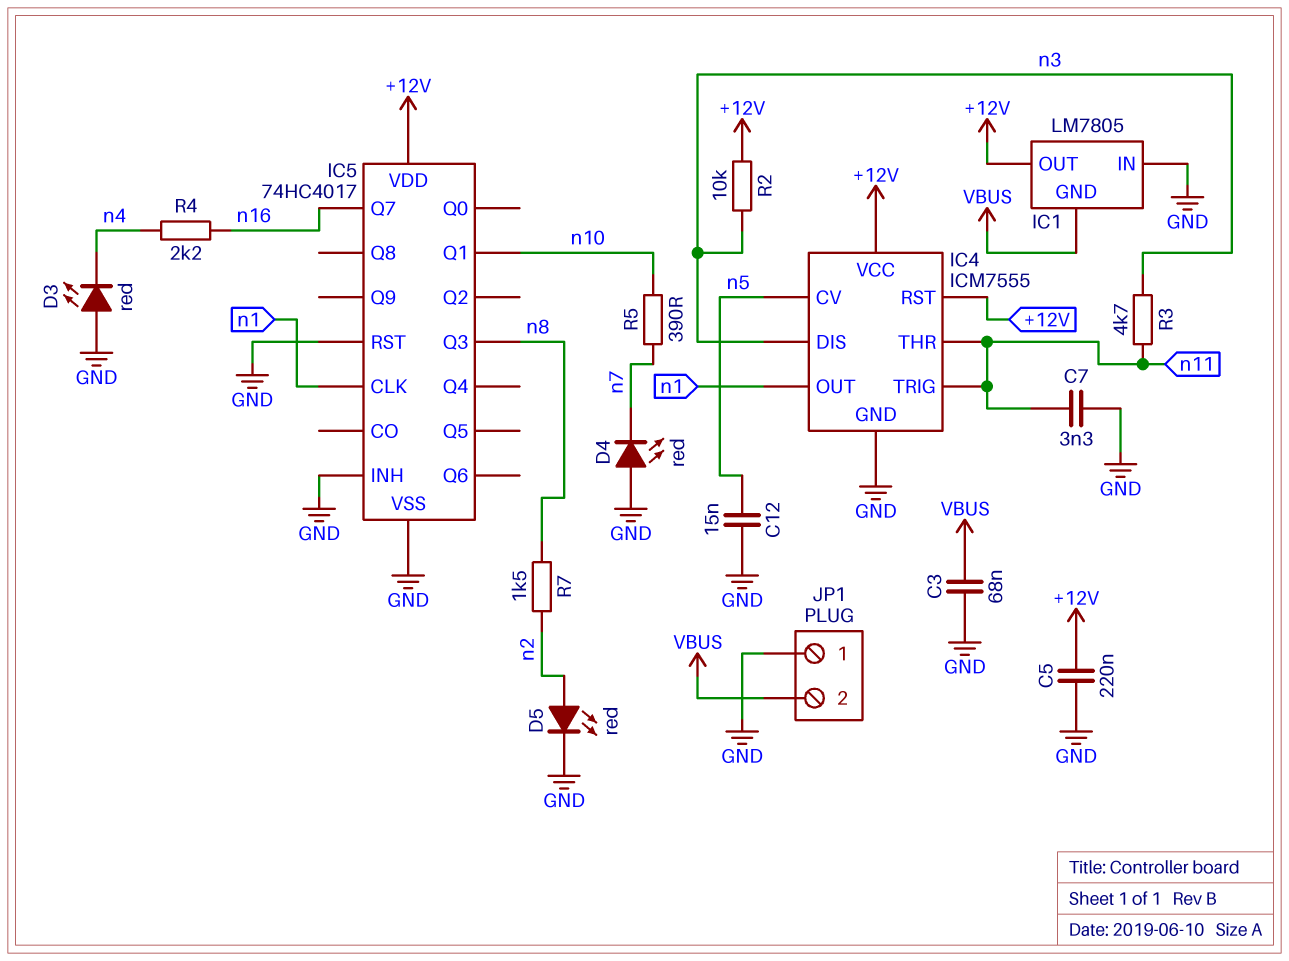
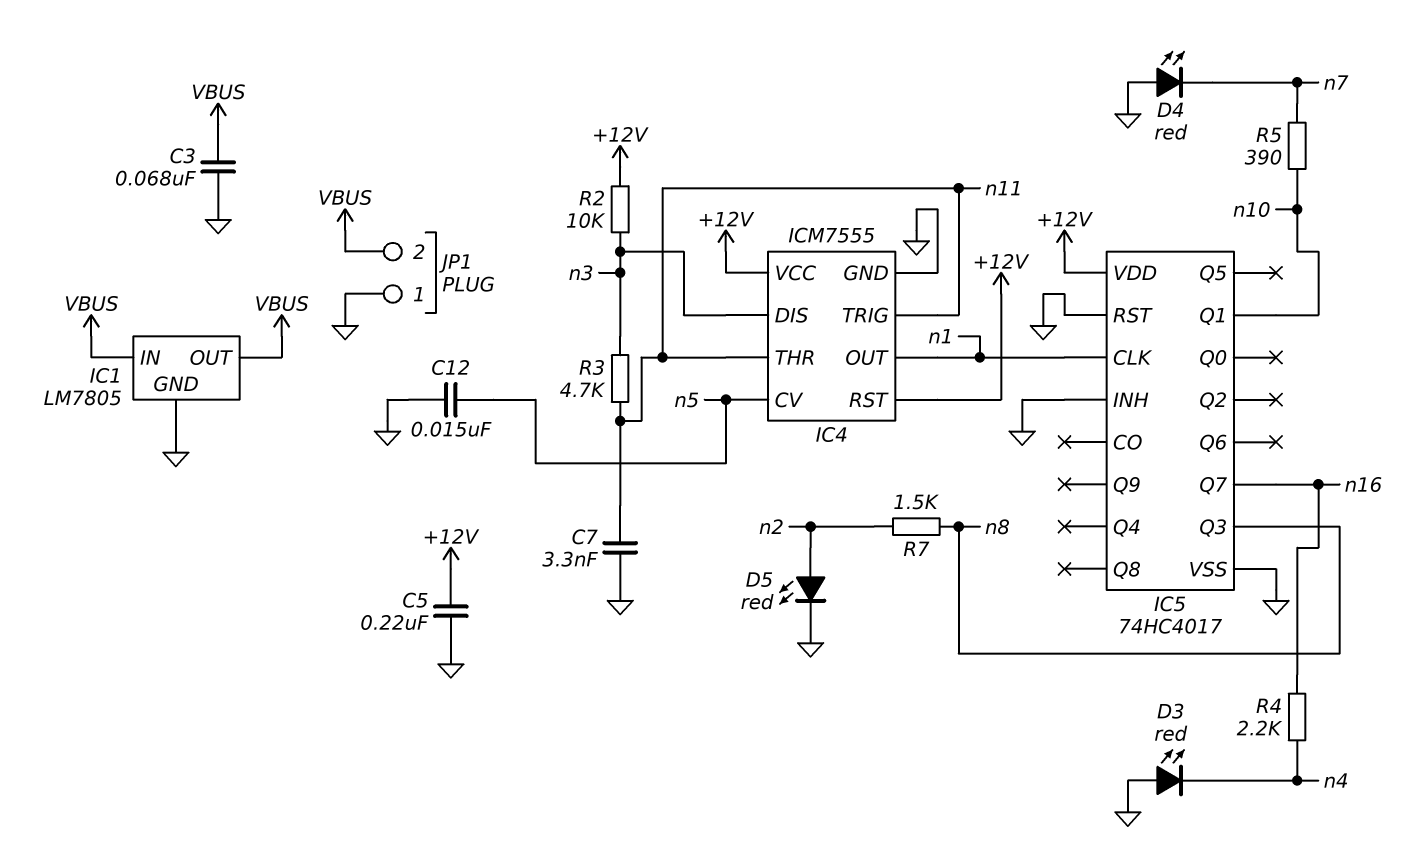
IC1 pin GND: VBUS -> GND
IC1 pin IN: GND -> VBUS
IC1 pin OUT: +12V -> VBUS

